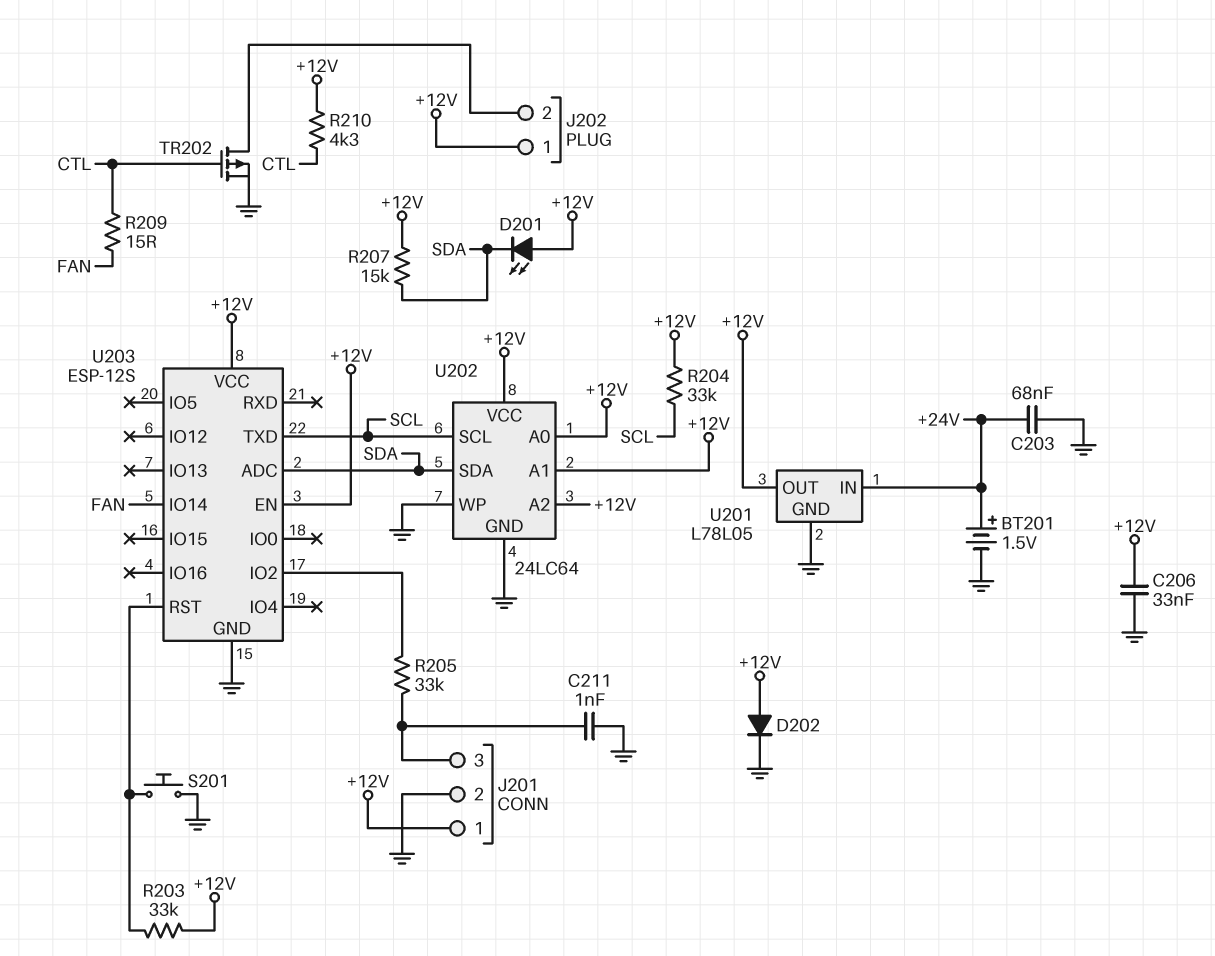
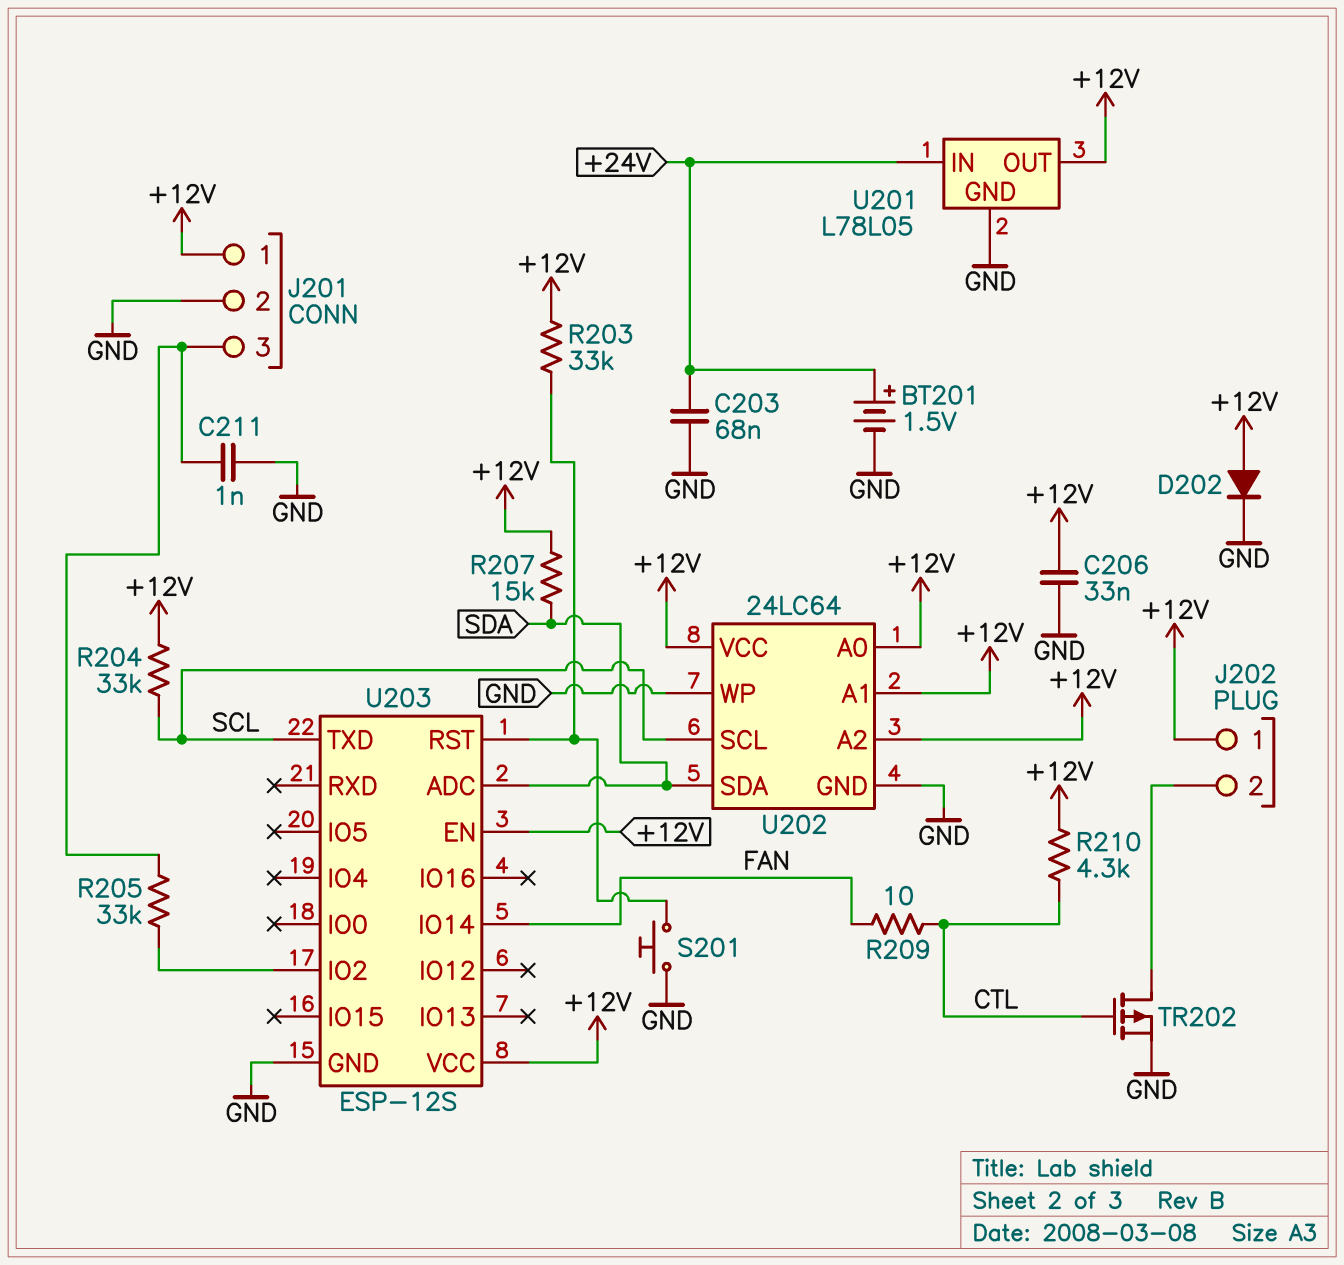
D201: LED (A +12V, K SDA) -> none
R209: 15 (CTL, FAN) -> 10 (CTL, FAN)

